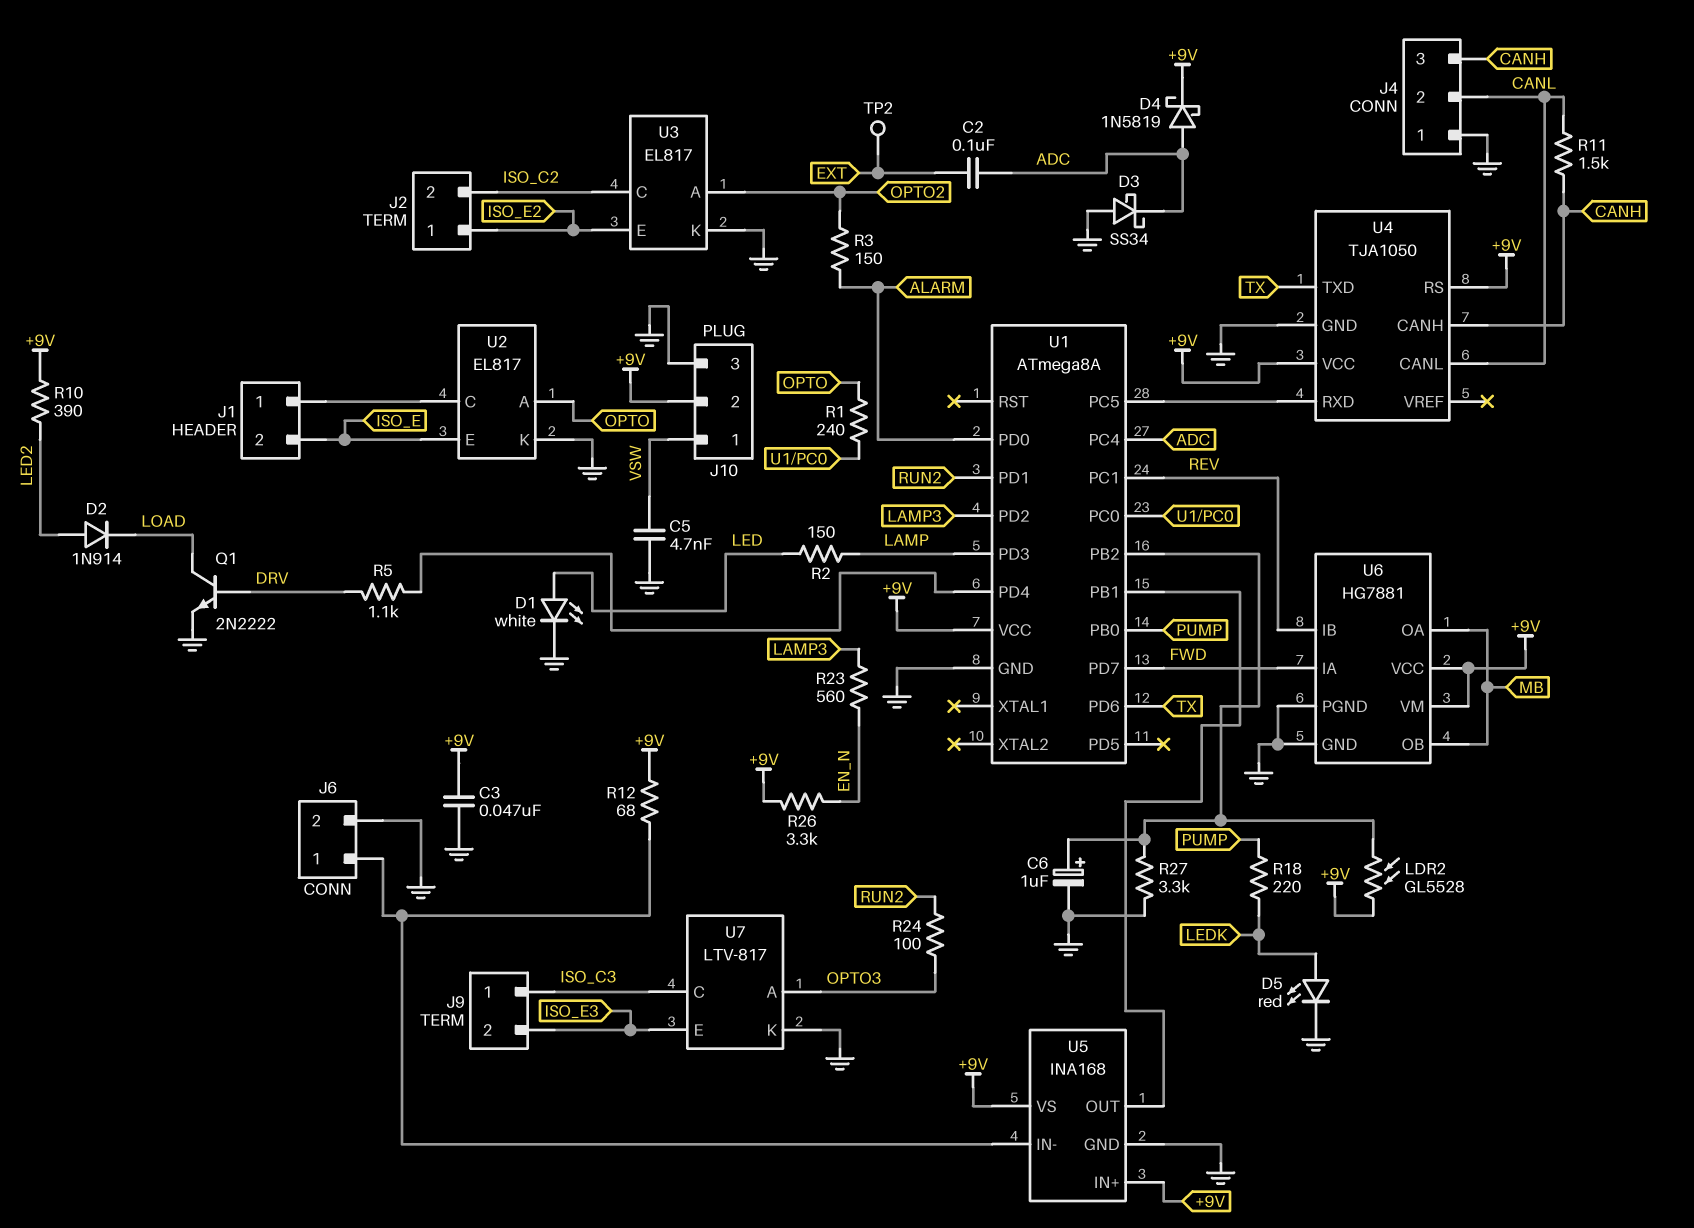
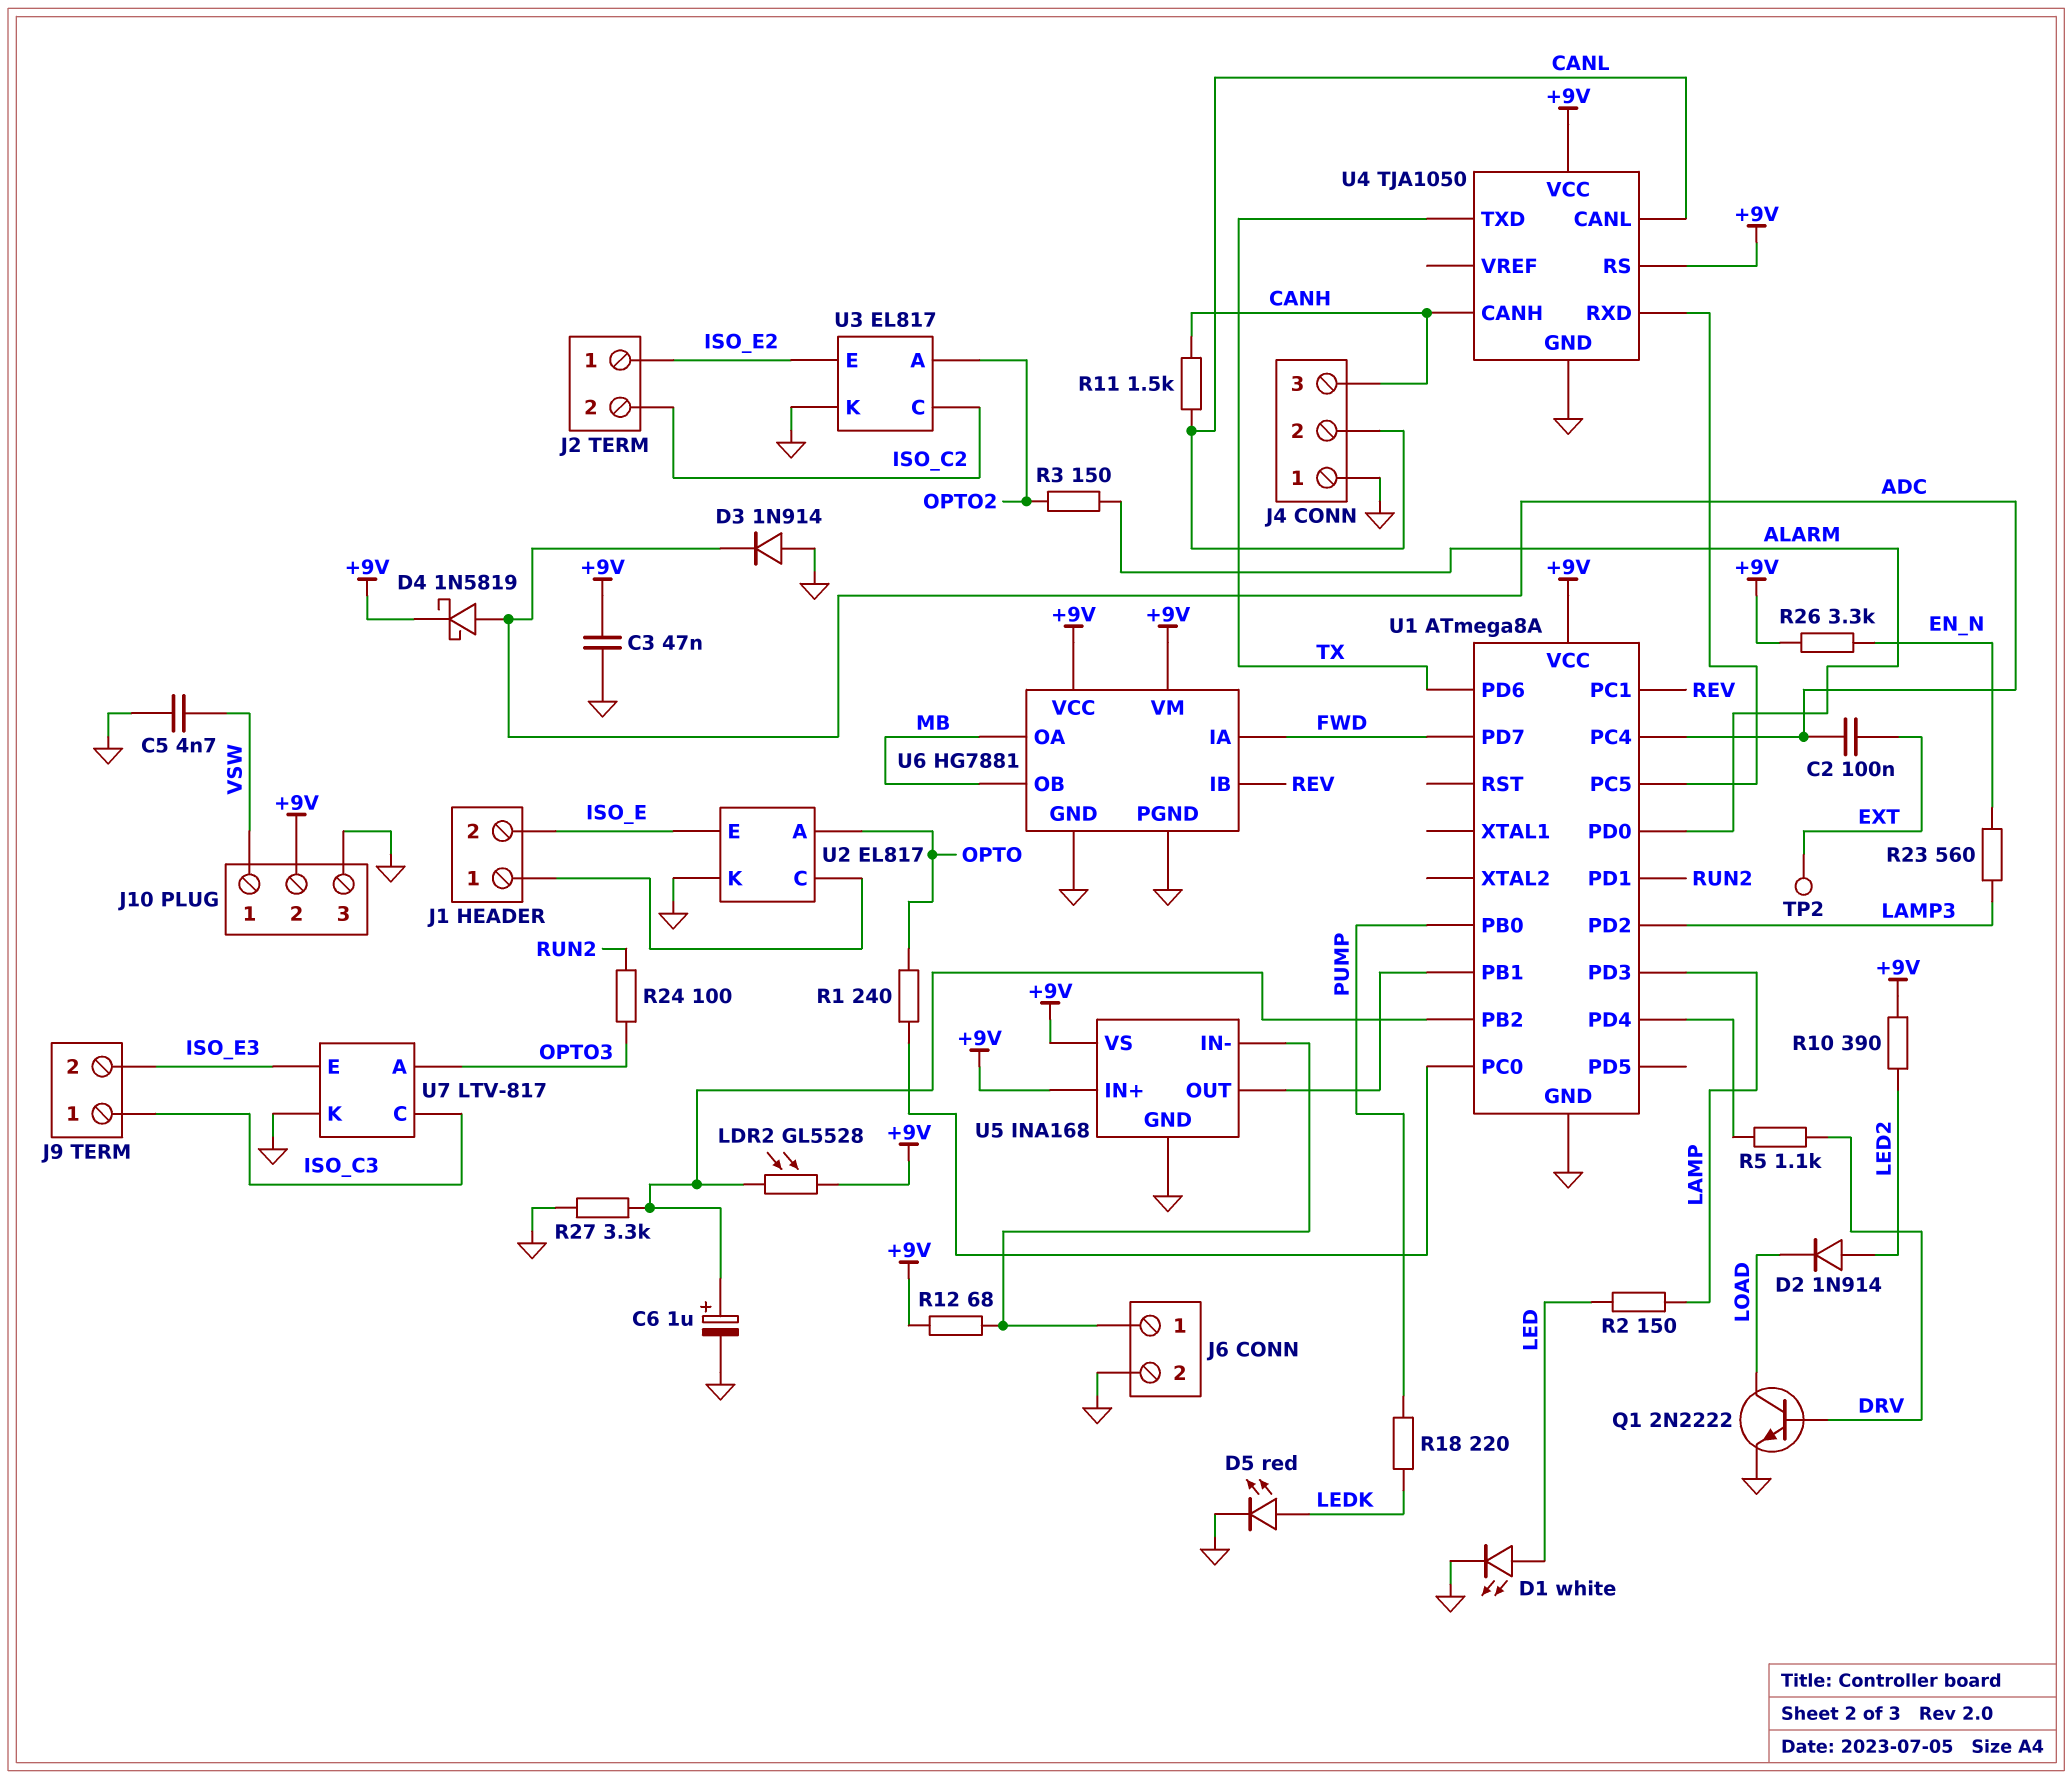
D3: schottky SS34 (A GND, K ADC) -> diode 1N914 (A GND, K ADC)

